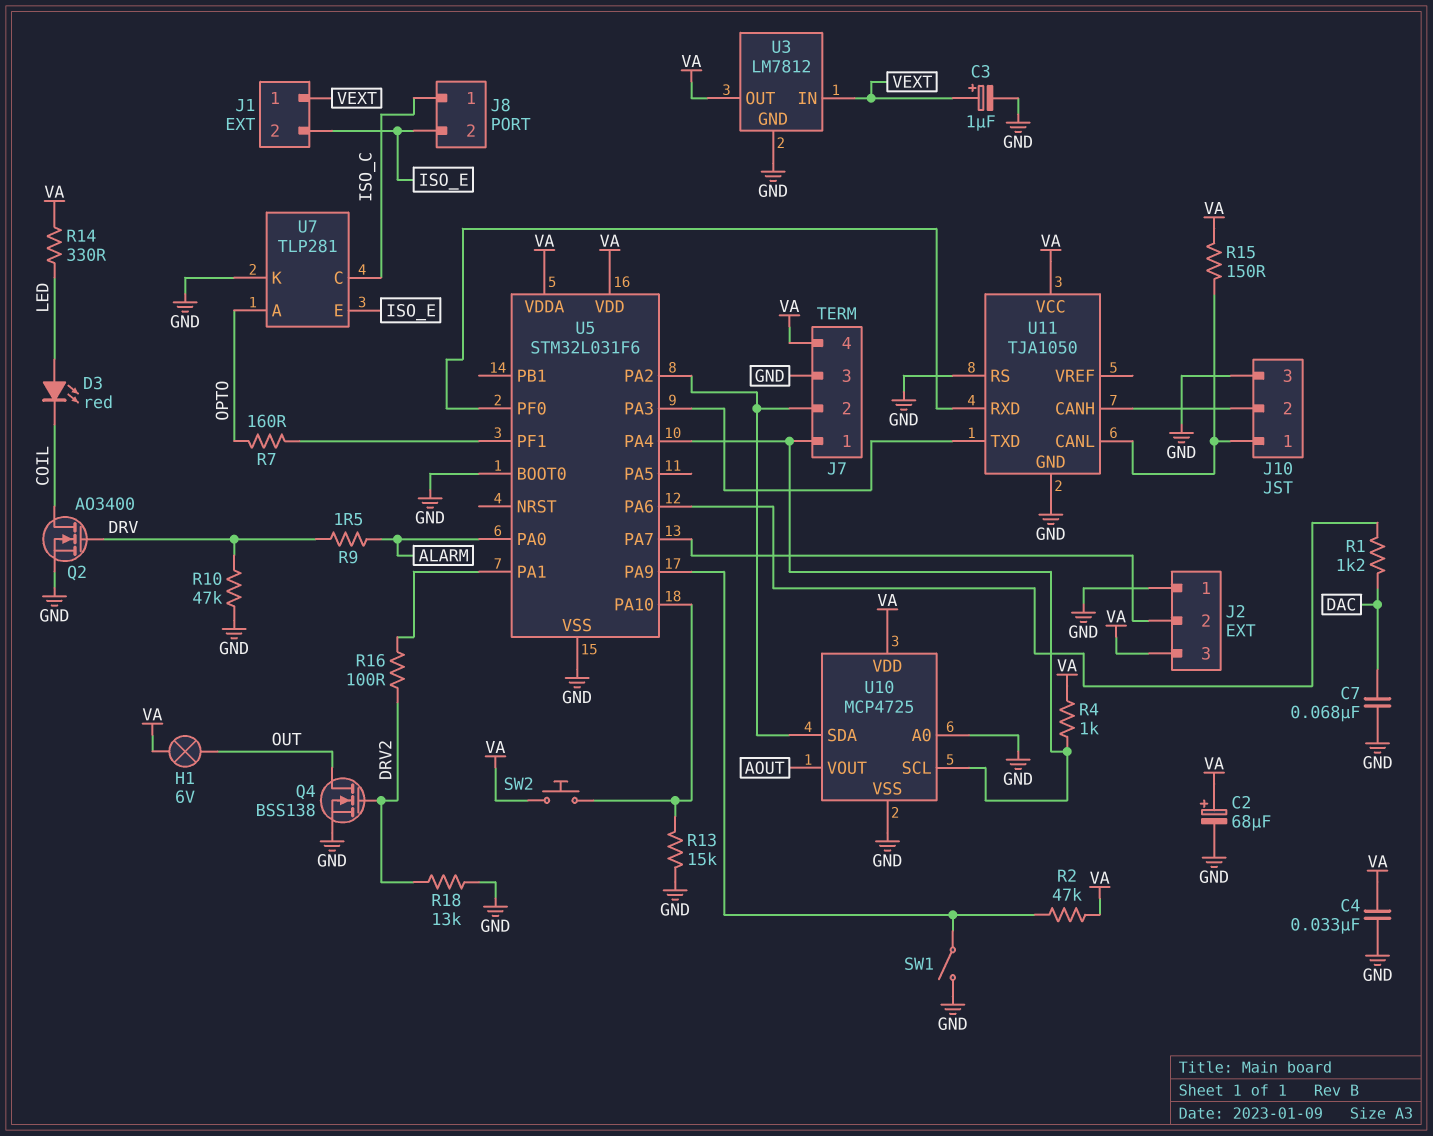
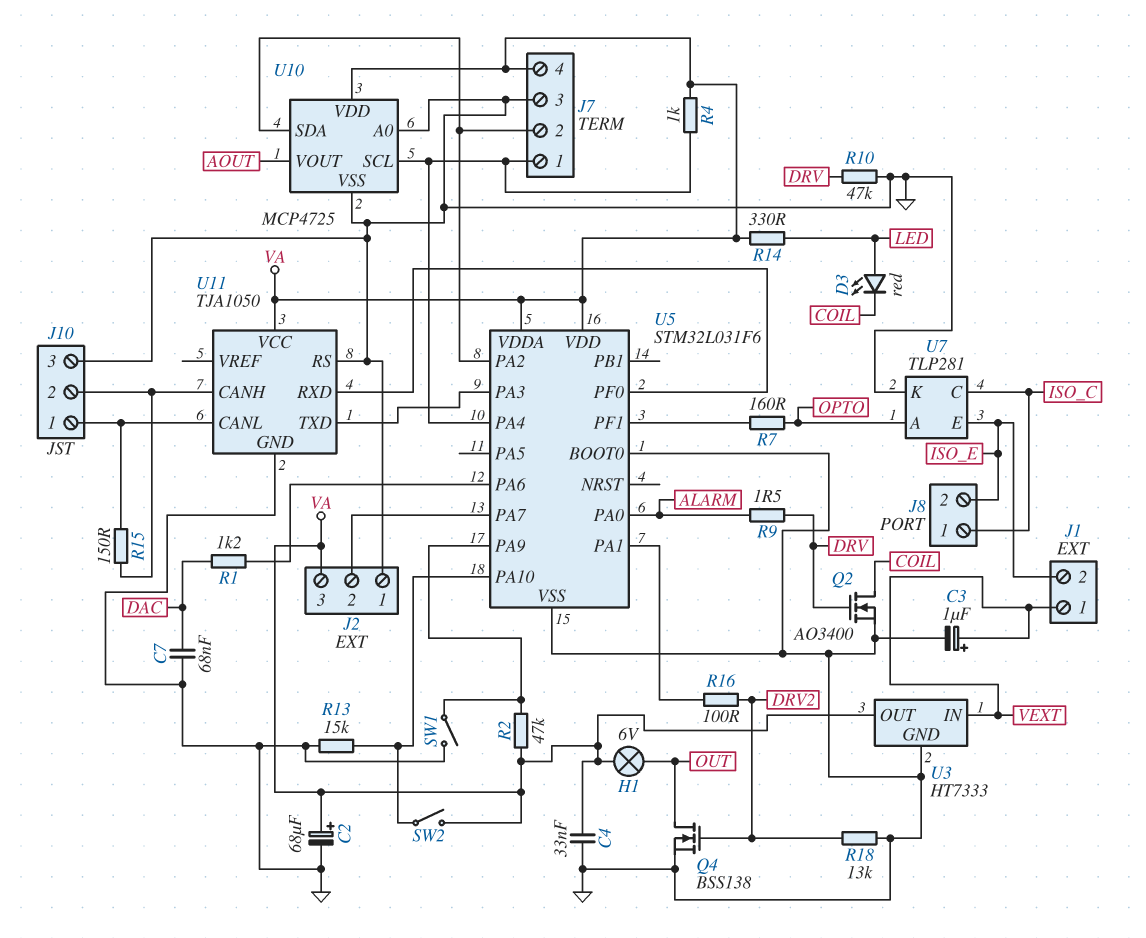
R15: 150 (J10/1, VA) -> 150 (J10/1, J10/2)
SW2: button (U5/PA10, VA) -> switch (U5/PA10, VA)
U3: LM7812 -> HT7333

